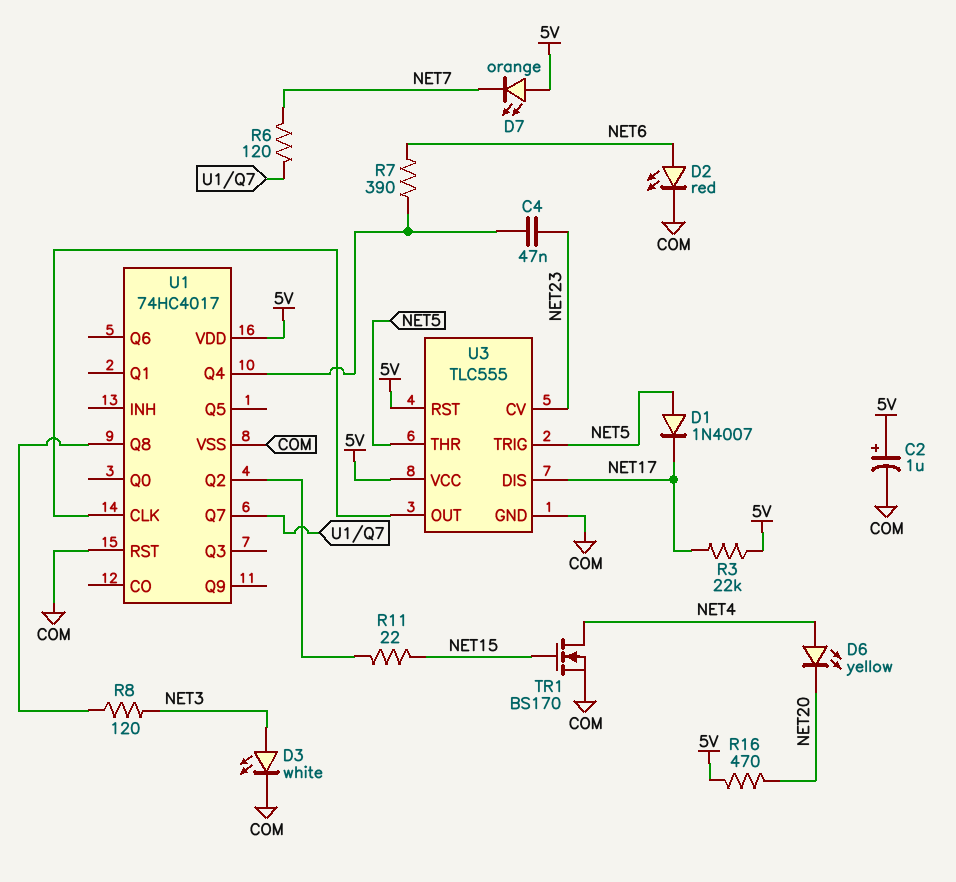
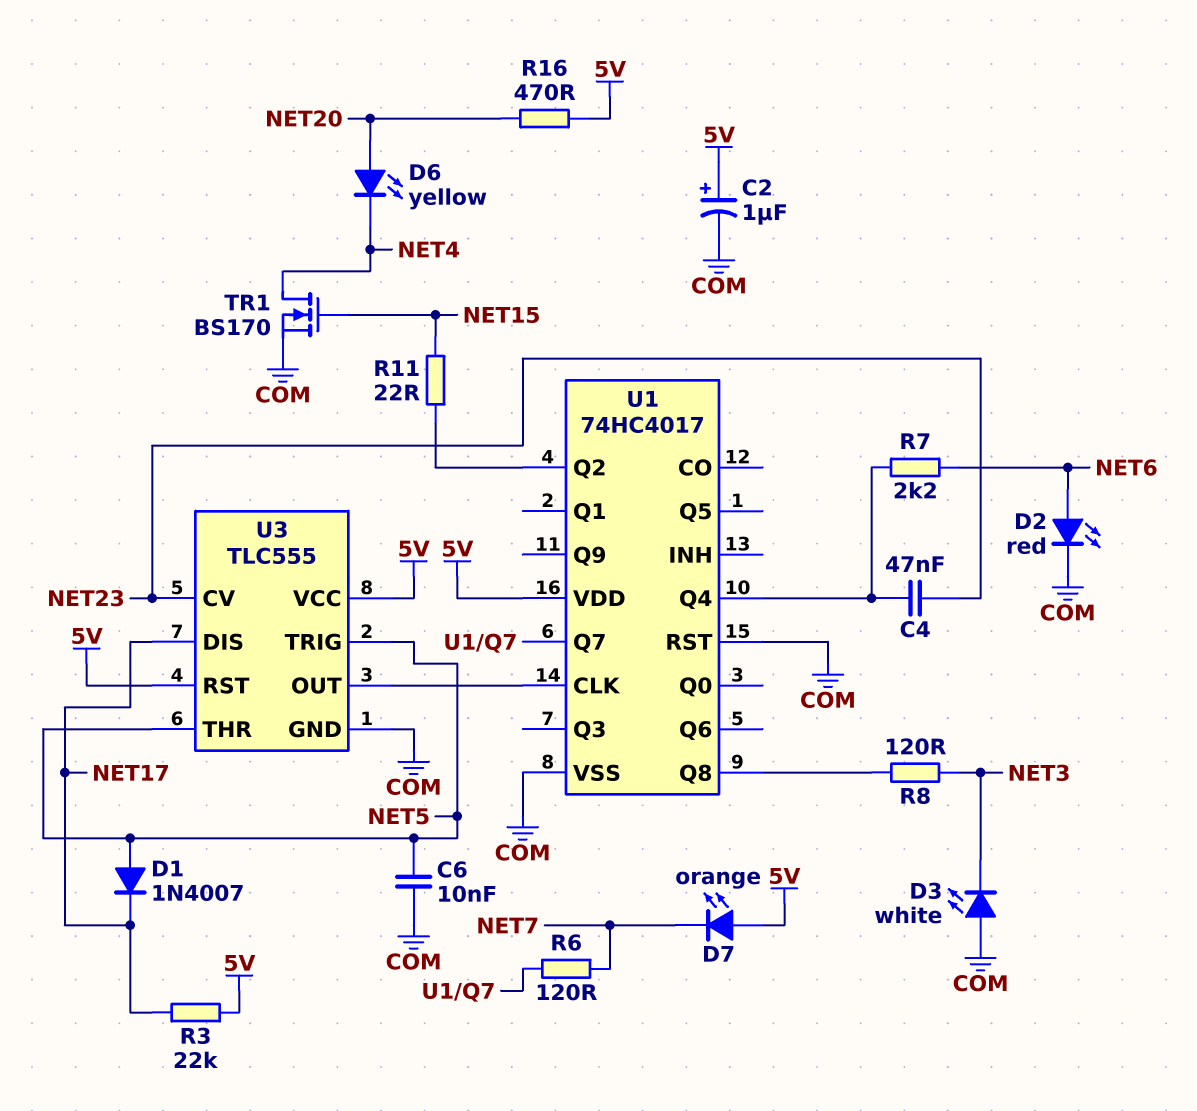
C6: none -> 10nF (COM, NET5)
D3: LED white (A NET3, K COM) -> LED white (A COM, K NET3)
D6: LED yellow (A NET4, K NET20) -> LED yellow (A NET20, K NET4)
R7: 390 (NET6, U1/Q4) -> 2.2k (NET6, U1/Q4)

